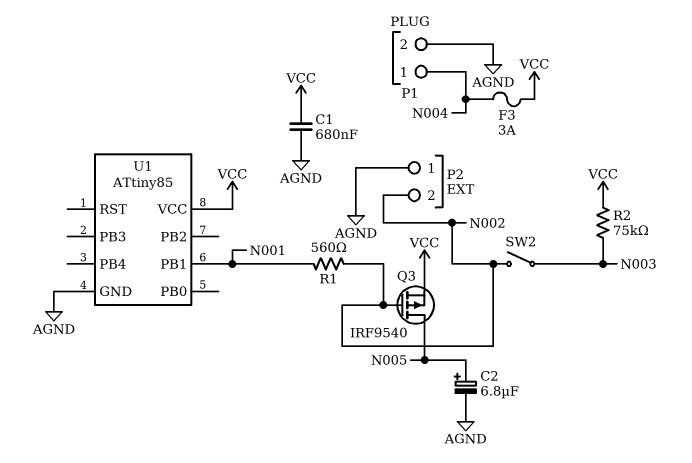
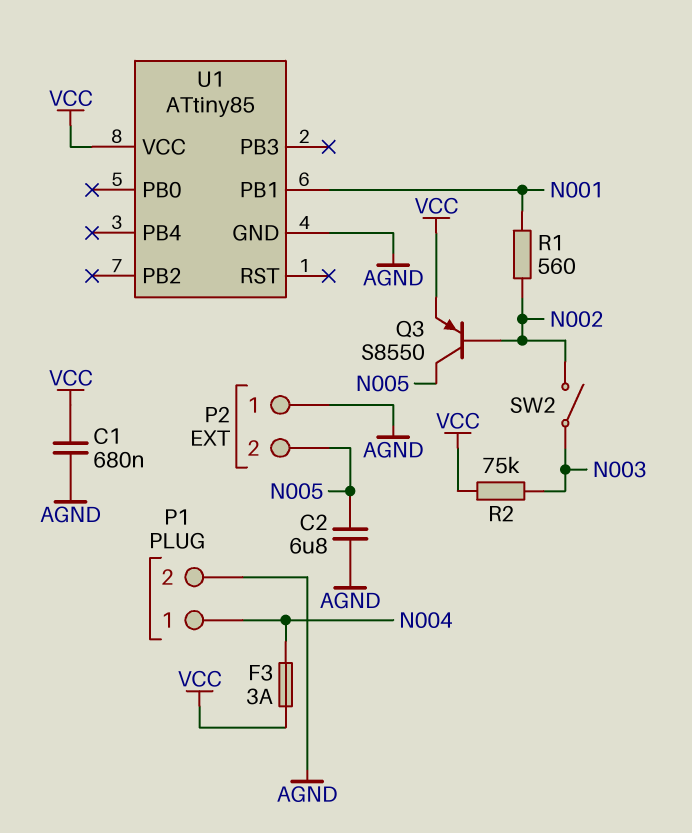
C2: 6.8uF (plus N005, minus AGND) -> 6.8uF (AGND, N005)
P2 pin 2: N002 -> N005
Q3: PMOS IRF9540 (G N002, D N005, S VCC) -> PNP S8550 (B N002, C N005, E VCC)

